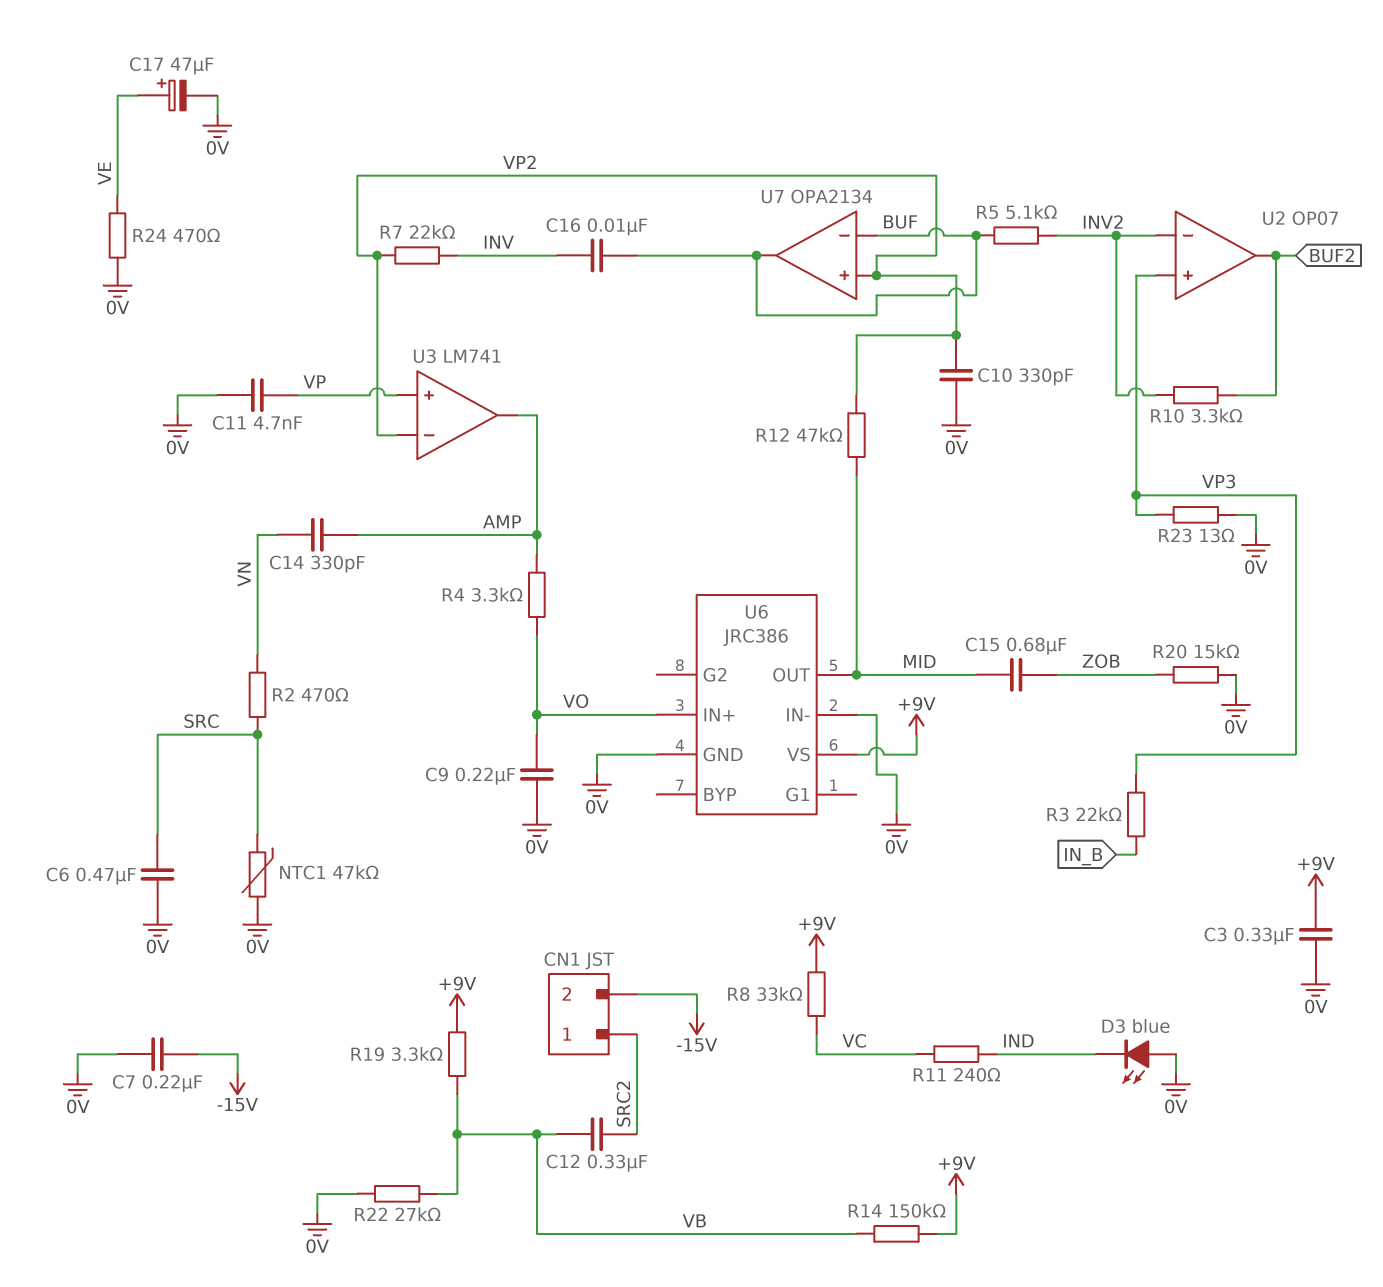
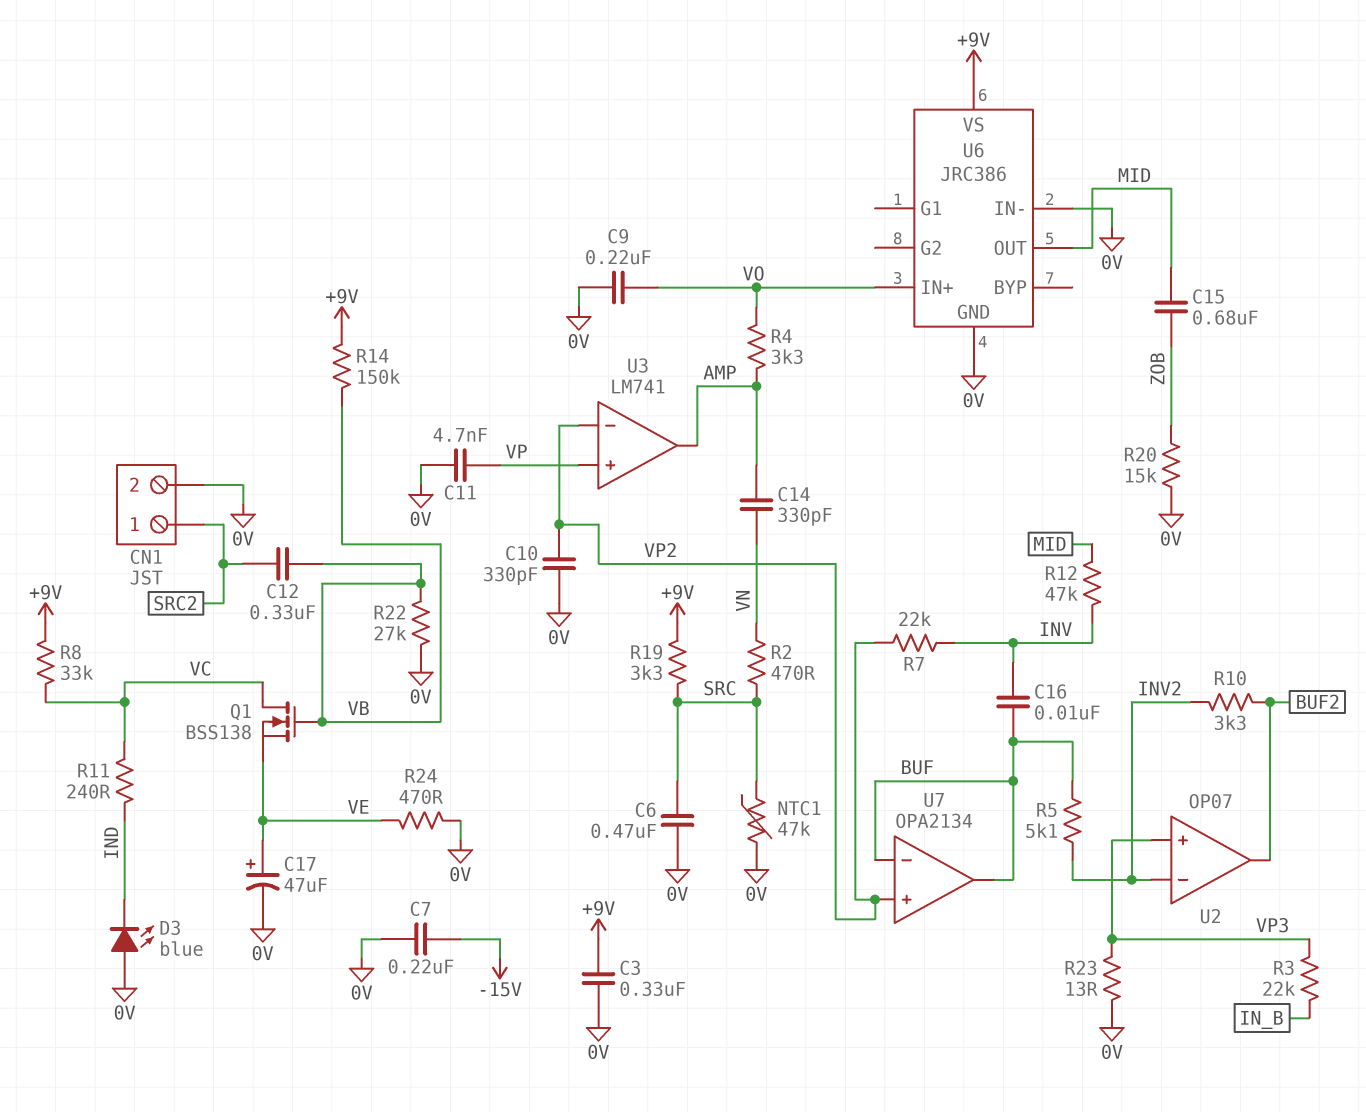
CN1 pin 2: -15V -> 0V
Q1: none -> NMOS BSS138 (G VB, D VC, S VE)
R12: 47k (MID, VP2) -> 47k (INV, MID)
R19: 3.3k (+9V, VB) -> 3.3k (+9V, SRC)

